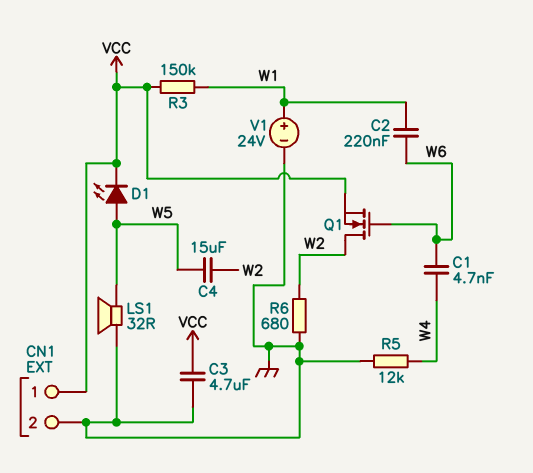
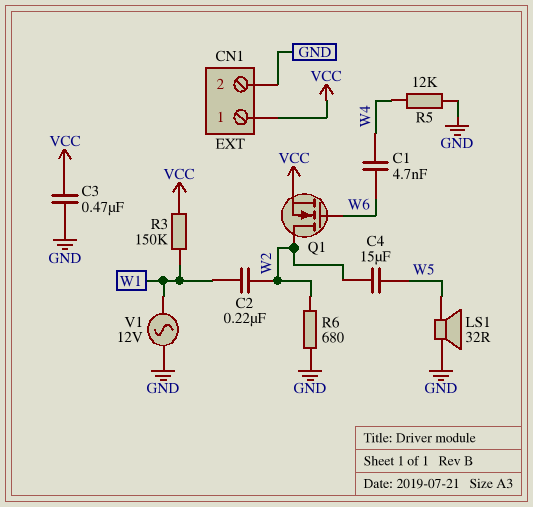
C2: 220nF (W1, W6) -> 220nF (W1, W2)
C3: 4.7uF (GND, VCC) -> 470nF (GND, VCC)
D1: LED (A W5, K VCC) -> none
V1: 24V (plus W1, minus GND) -> AC 12V (GND, W1)

